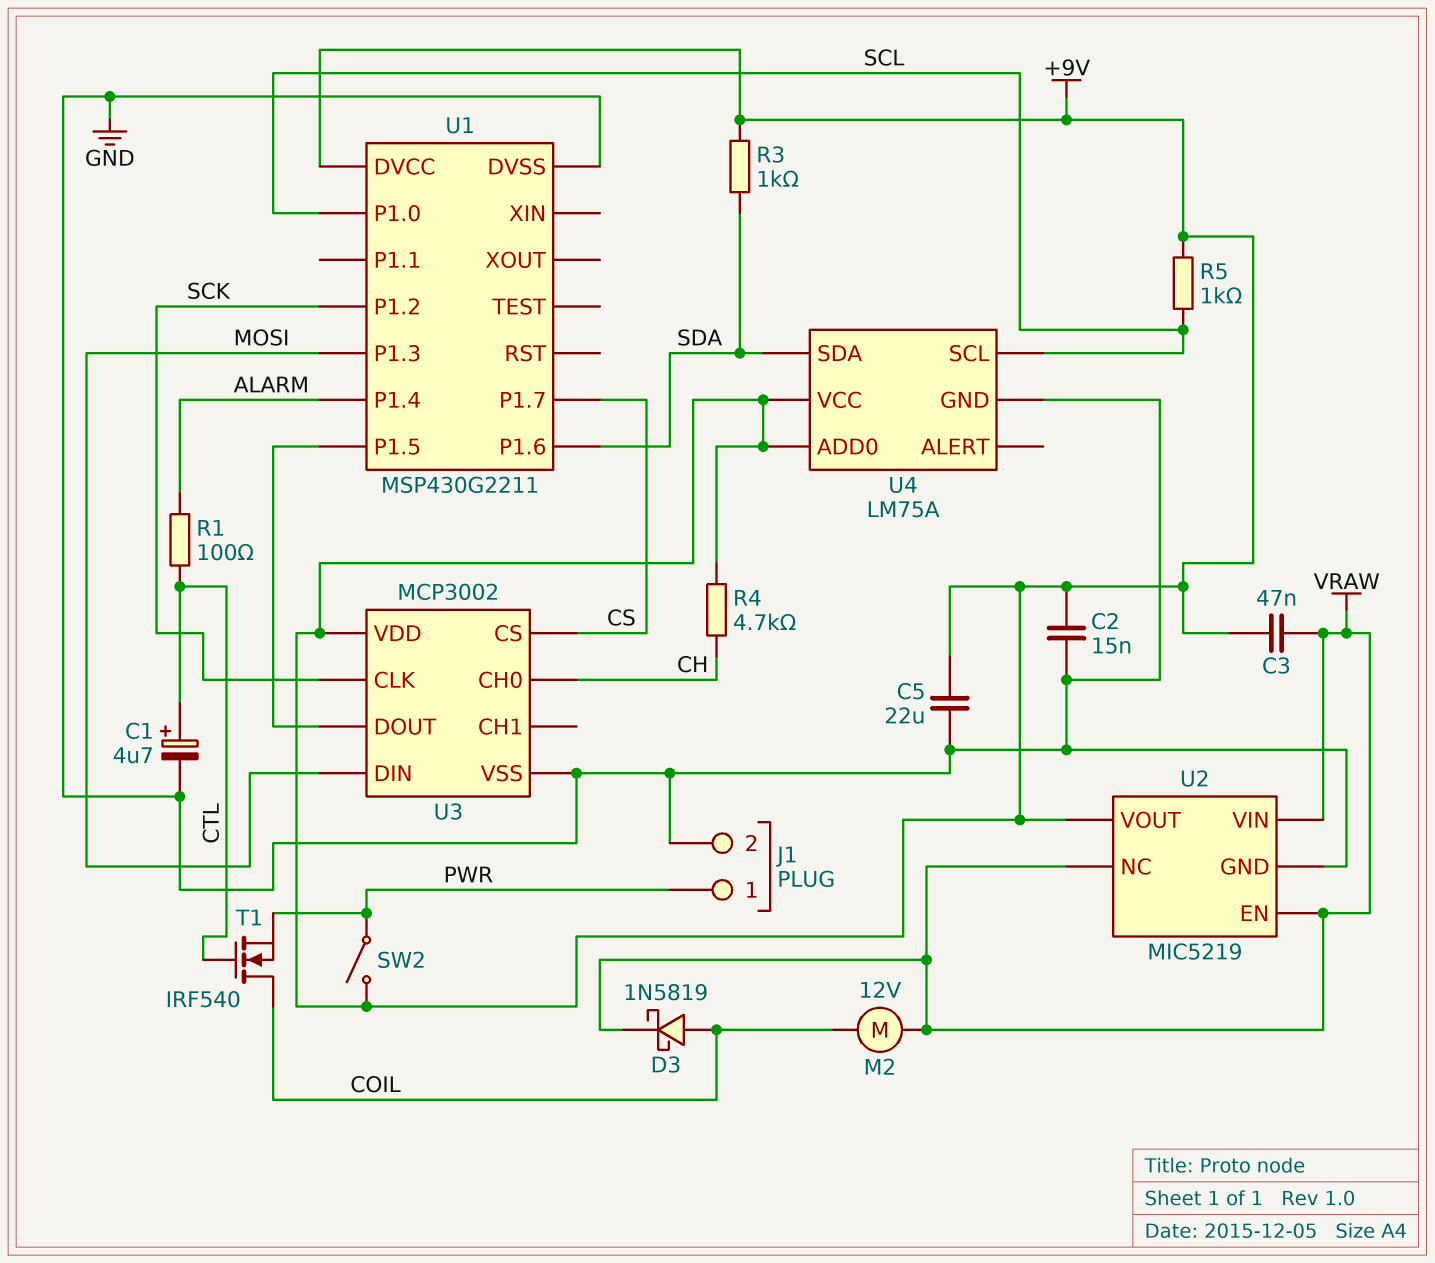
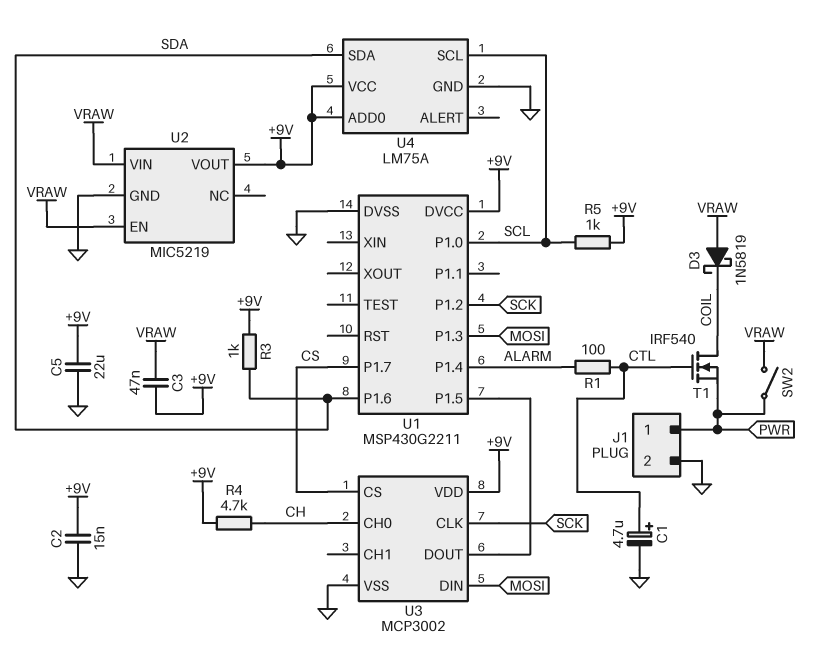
D3: schottky 1N5819 (A COIL, K VRAW) -> schottky 1N5819 (A VRAW, K COIL)
M2: motor 12V (COIL, VRAW) -> none
SW2: switch (+9V, PWR) -> switch (PWR, VRAW)
U2 pin NC: VRAW -> none

